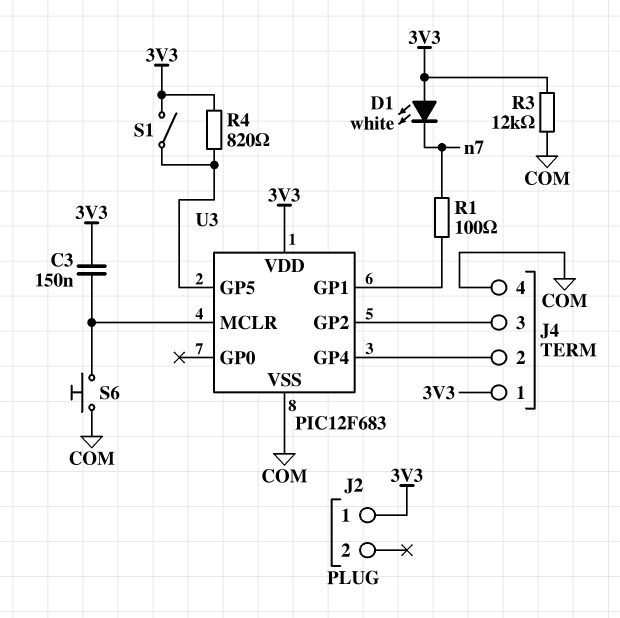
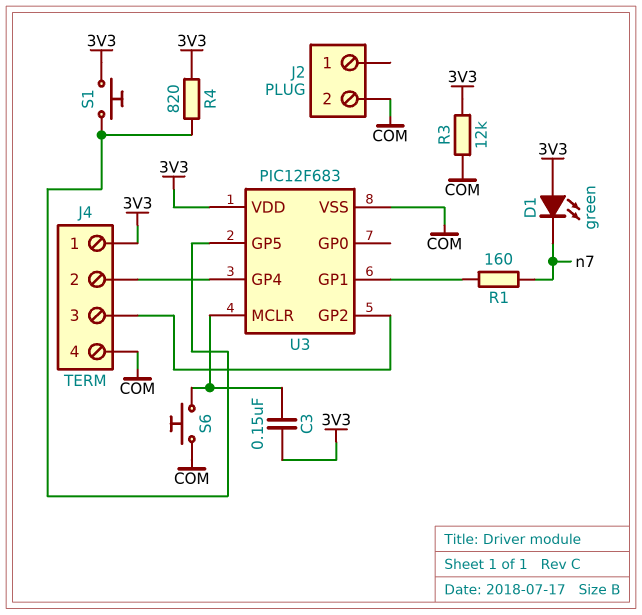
D1: LED white (A 3V3, K n7) -> LED green (A 3V3, K n7)
J2 pin 1: 3V3 -> none
J2 pin 2: none -> COM
R1: 100 (U3/GP1, n7) -> 160 (U3/GP1, n7)
S1: switch (3V3, U3/GP5) -> button (3V3, U3/GP5)

